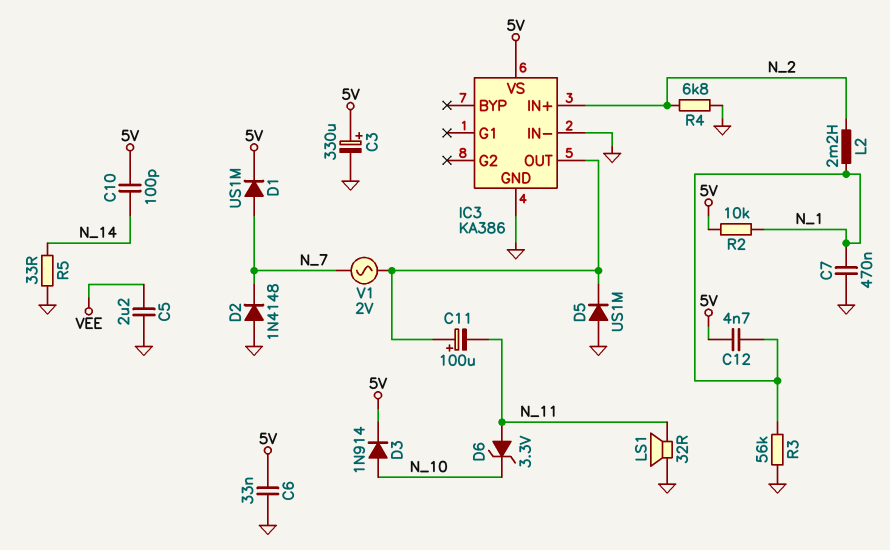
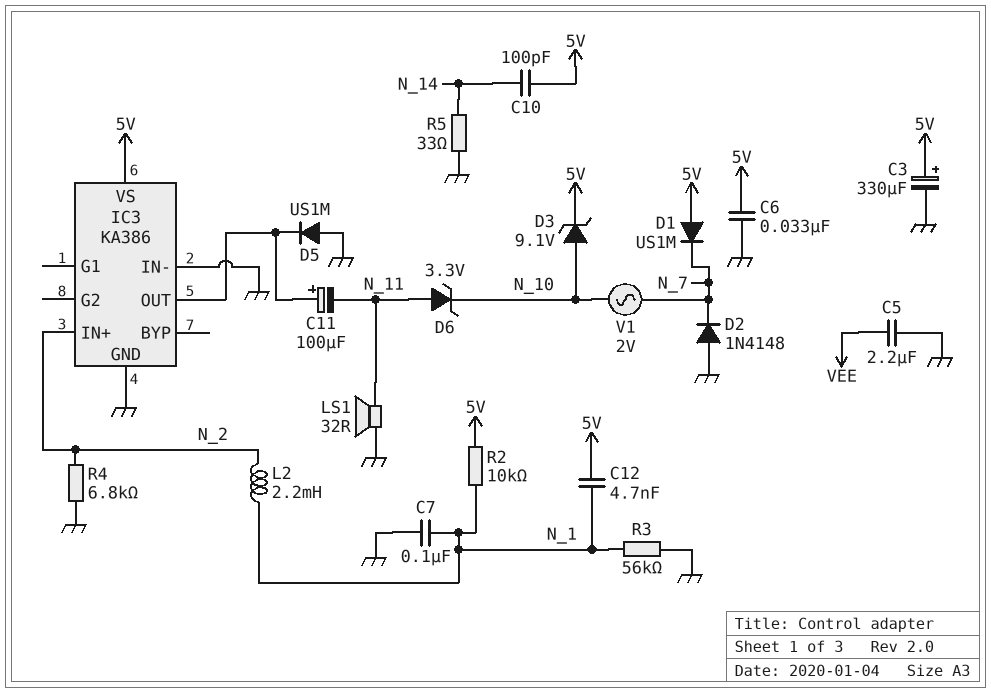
C7: 470nF (GND, N_1) -> 100nF (GND, N_1)
D1: diode US1M (A N_7, K 5V) -> diode US1M (A 5V, K N_7)
D3: diode 1N914 (A N_10, K 5V) -> zener 9.1V (A N_10, K 5V)
V1: AC 2V (IC3/OUT, N_7) -> AC 2V (N_7, N_10)

